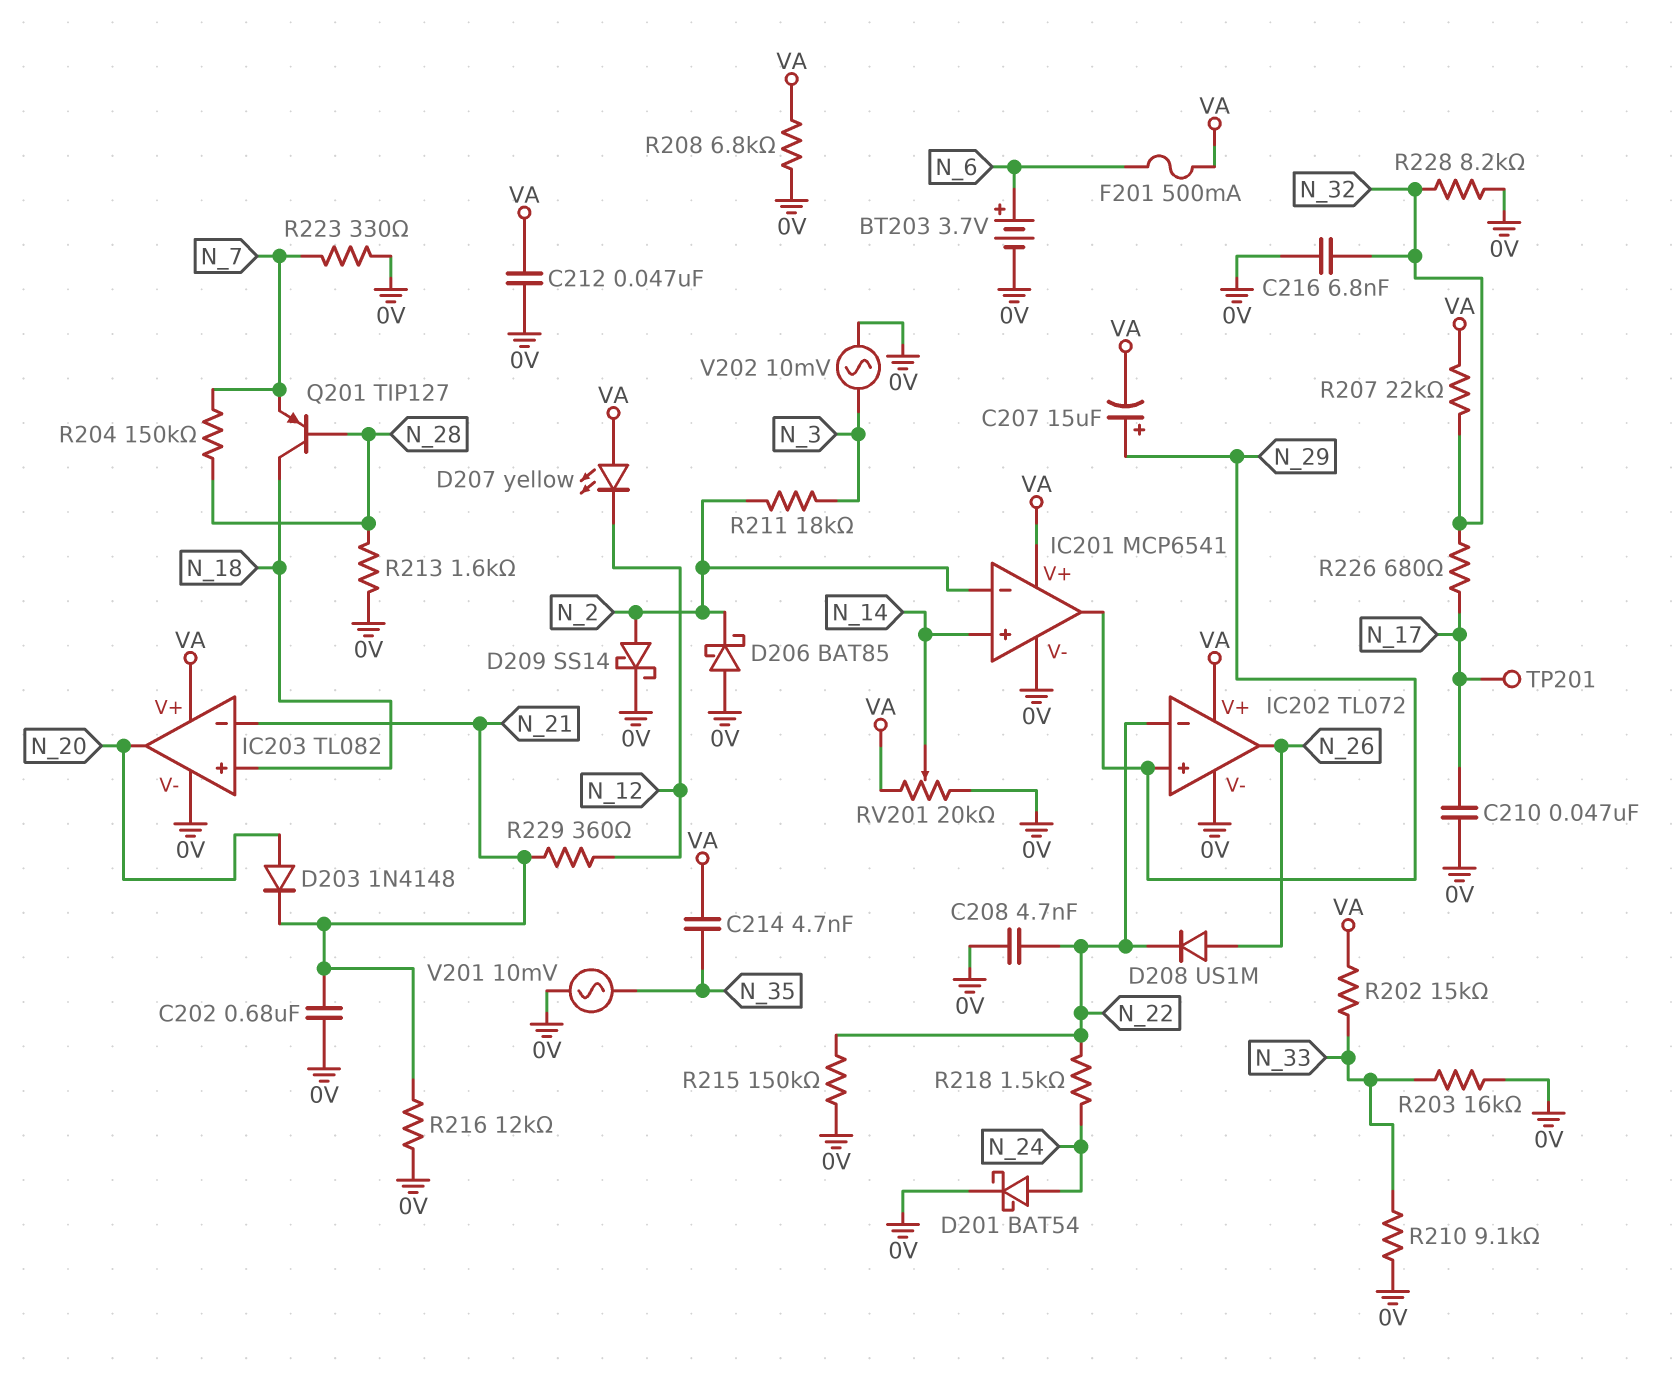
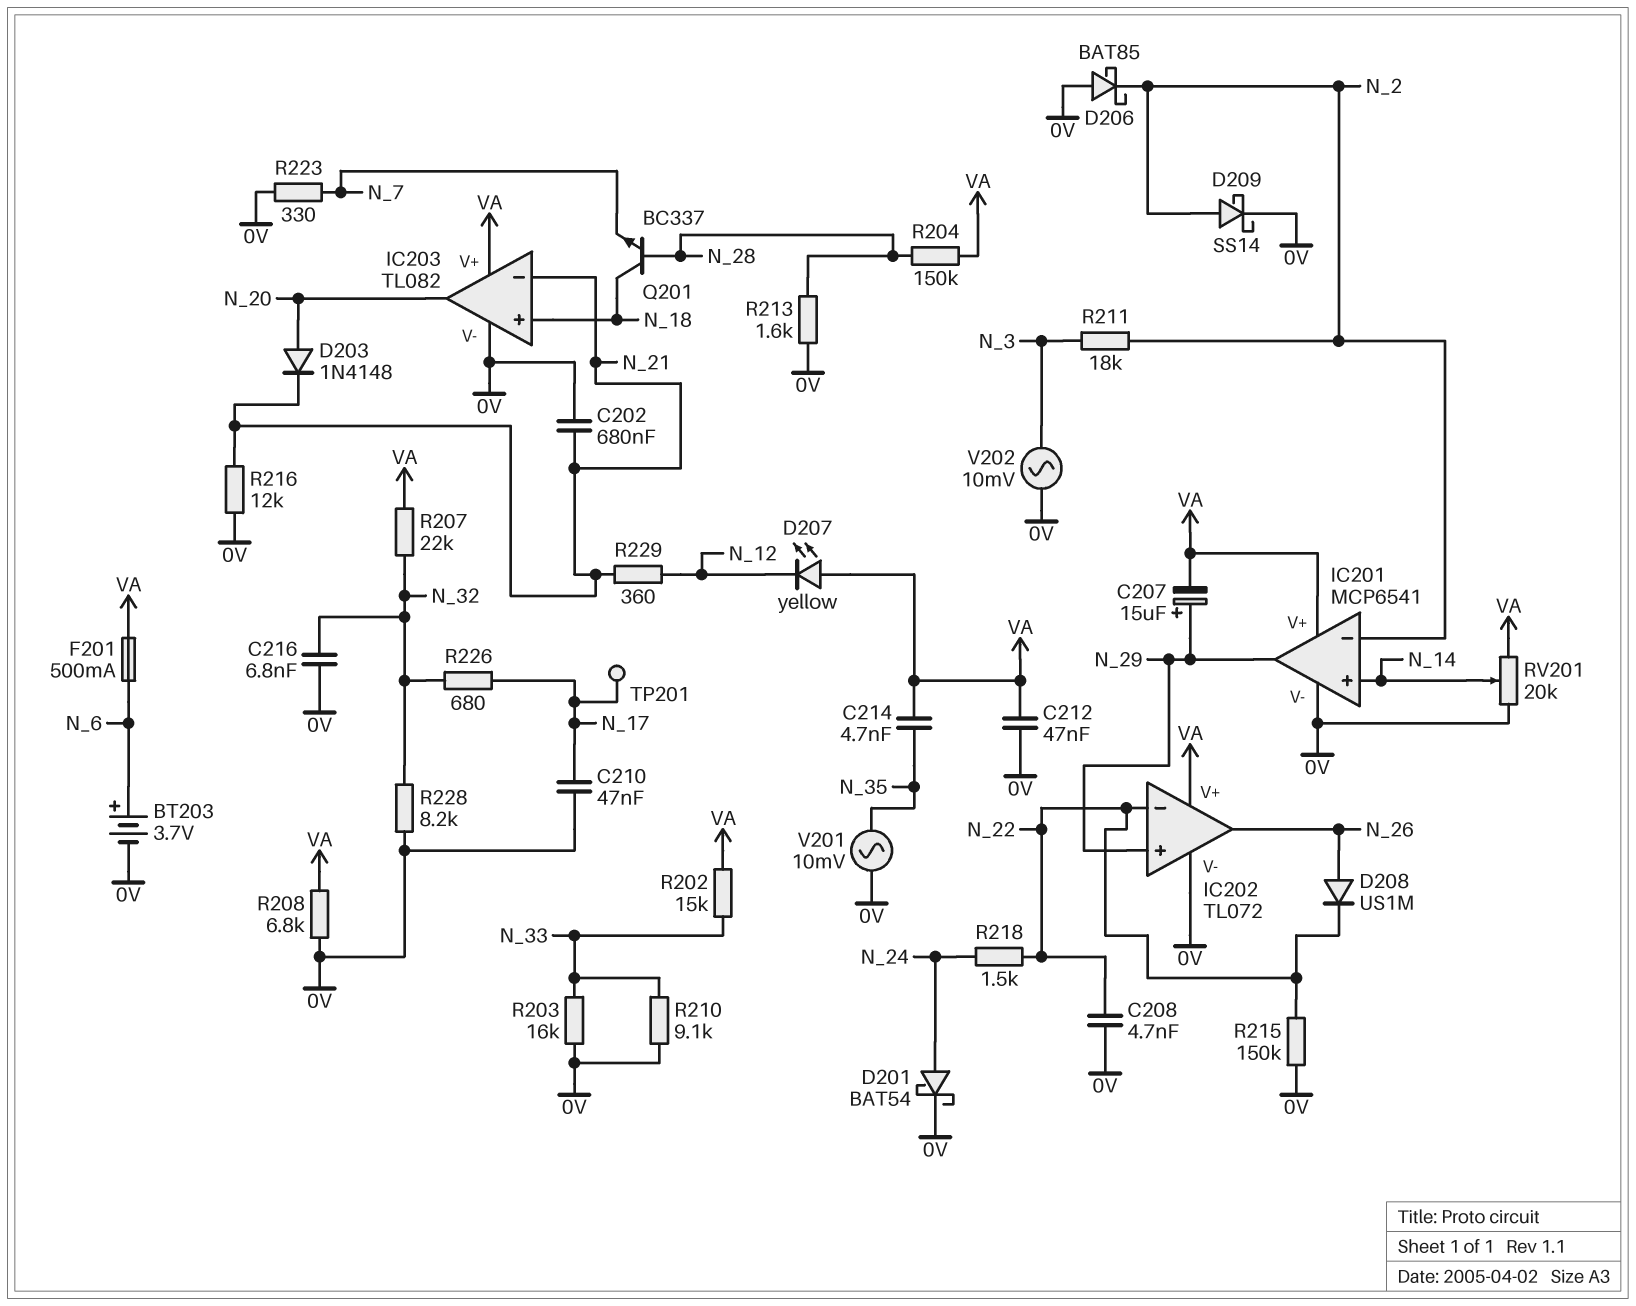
Q201: PNP TIP127 (B N_28, C N_18, E N_7) -> NPN BC337 (B N_28, C N_18, E N_7)
R204: 150k (N_7, N_28) -> 150k (N_28, VA)

